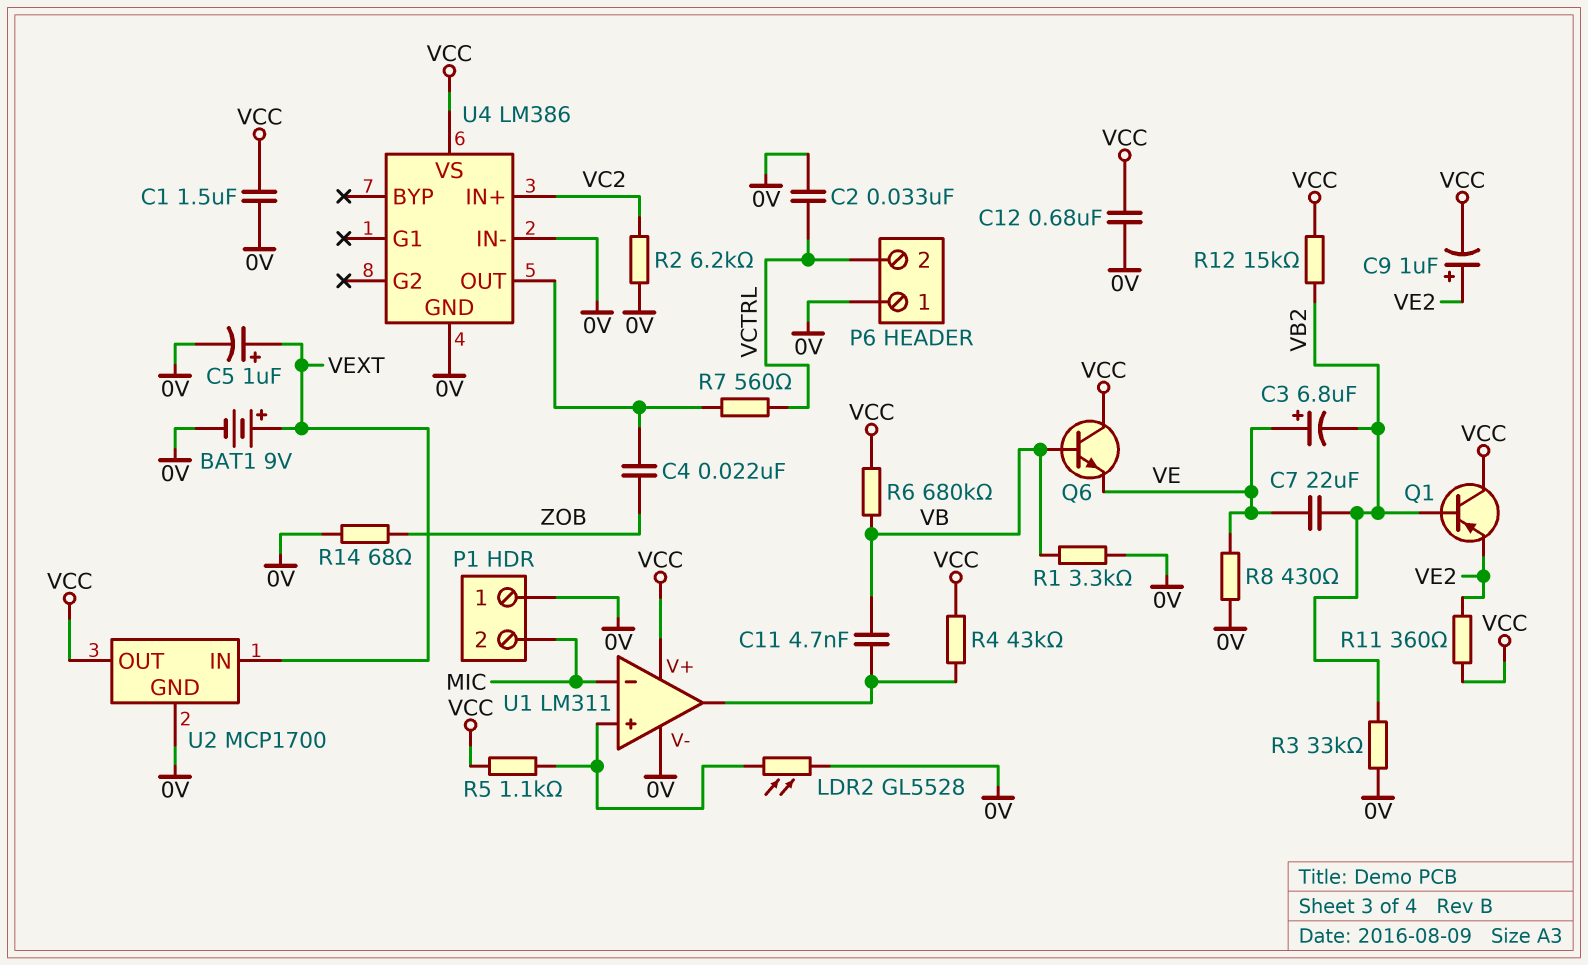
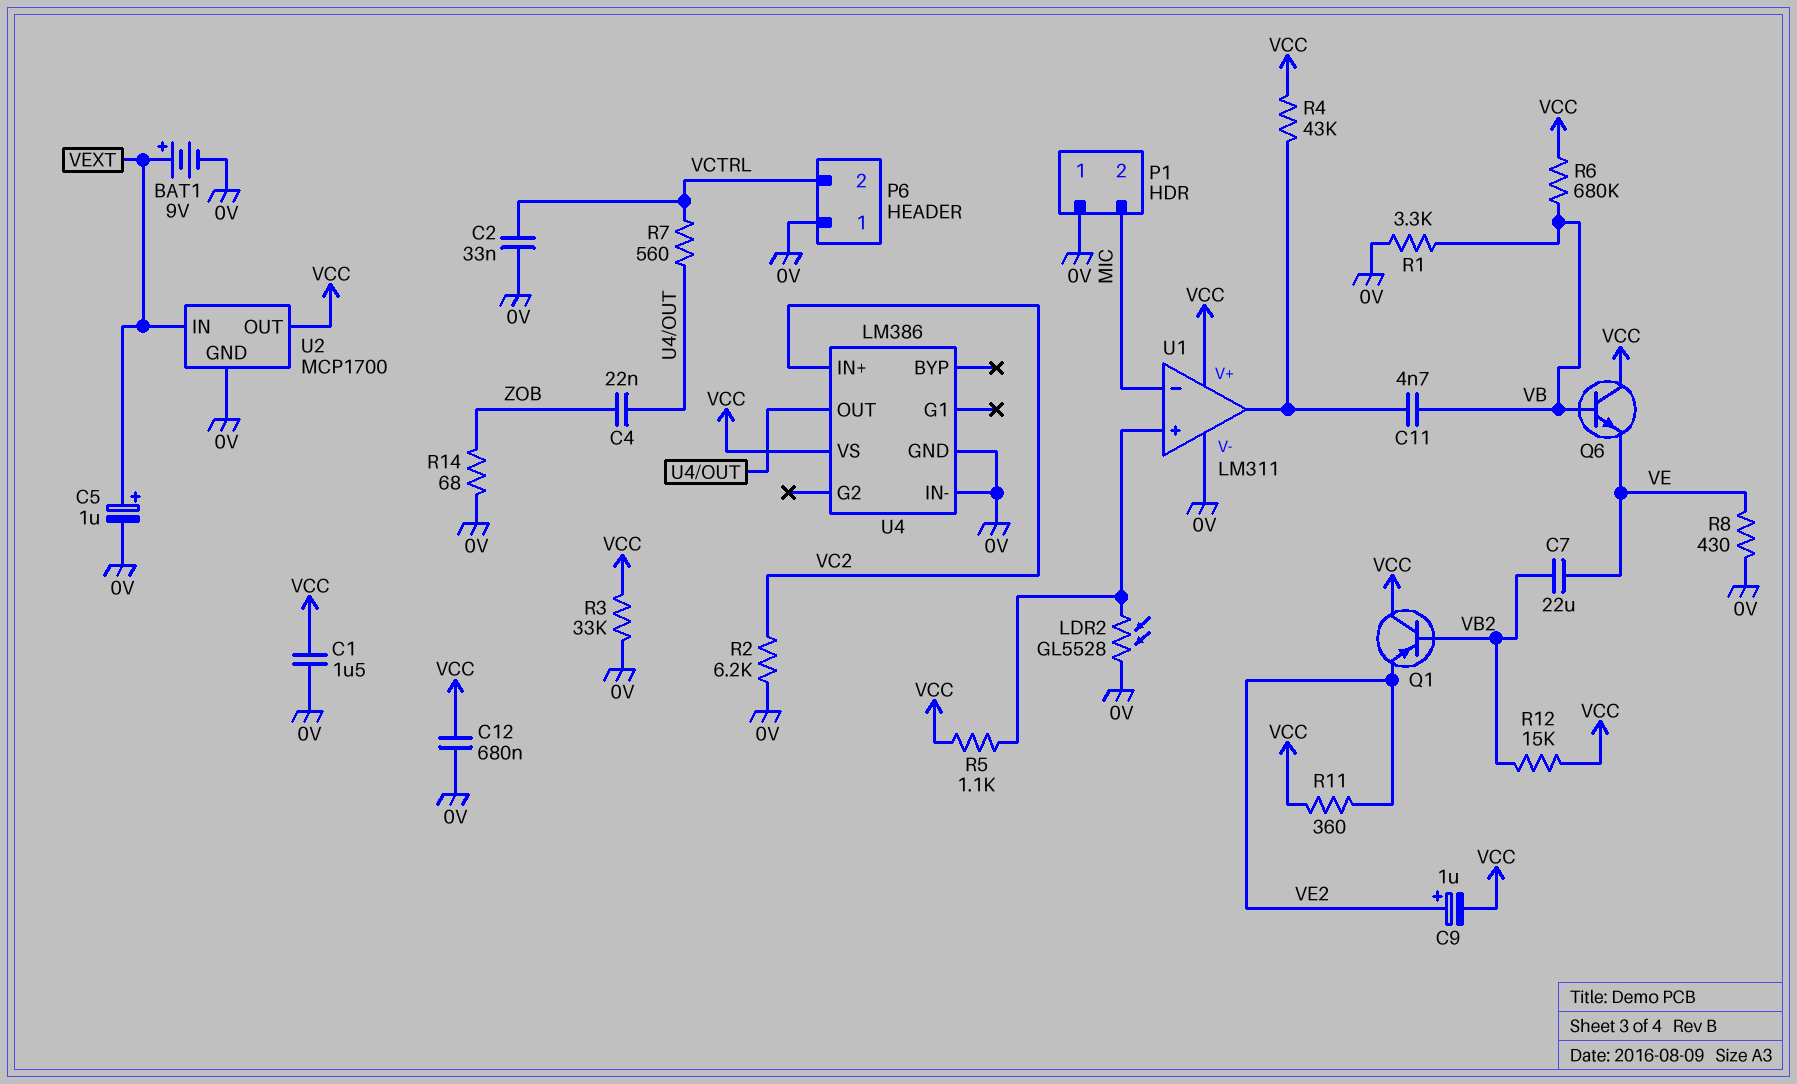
C3: 6.8uF (plus VE, minus VB2) -> none
R3: 33k (0V, VB2) -> 33k (0V, VCC)

